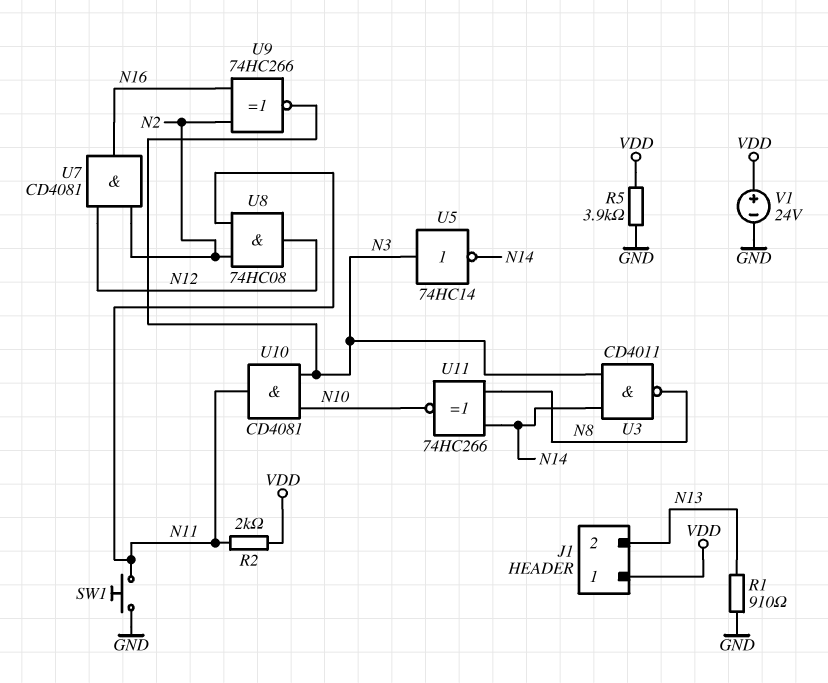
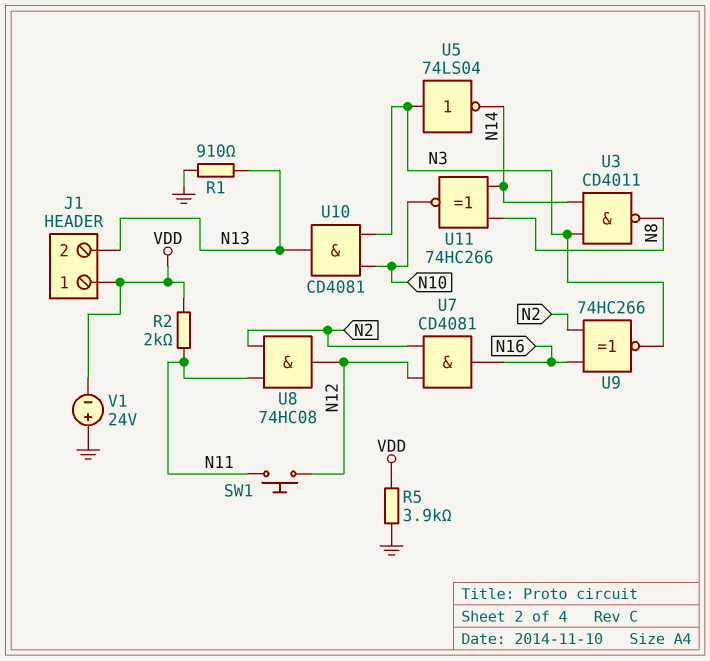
SW1: button (GND, N11) -> button (N11, N12)
U5: NOT 74HC14 (in N3, out N14) -> NOT 74LS04 (in N3, out N14)
U10: AND CD4081 (in N3, in N10, out N11) -> AND CD4081 (in N3, in N10, out N13)
V1: 24V (plus VDD, minus GND) -> 24V (plus GND, minus VDD)

